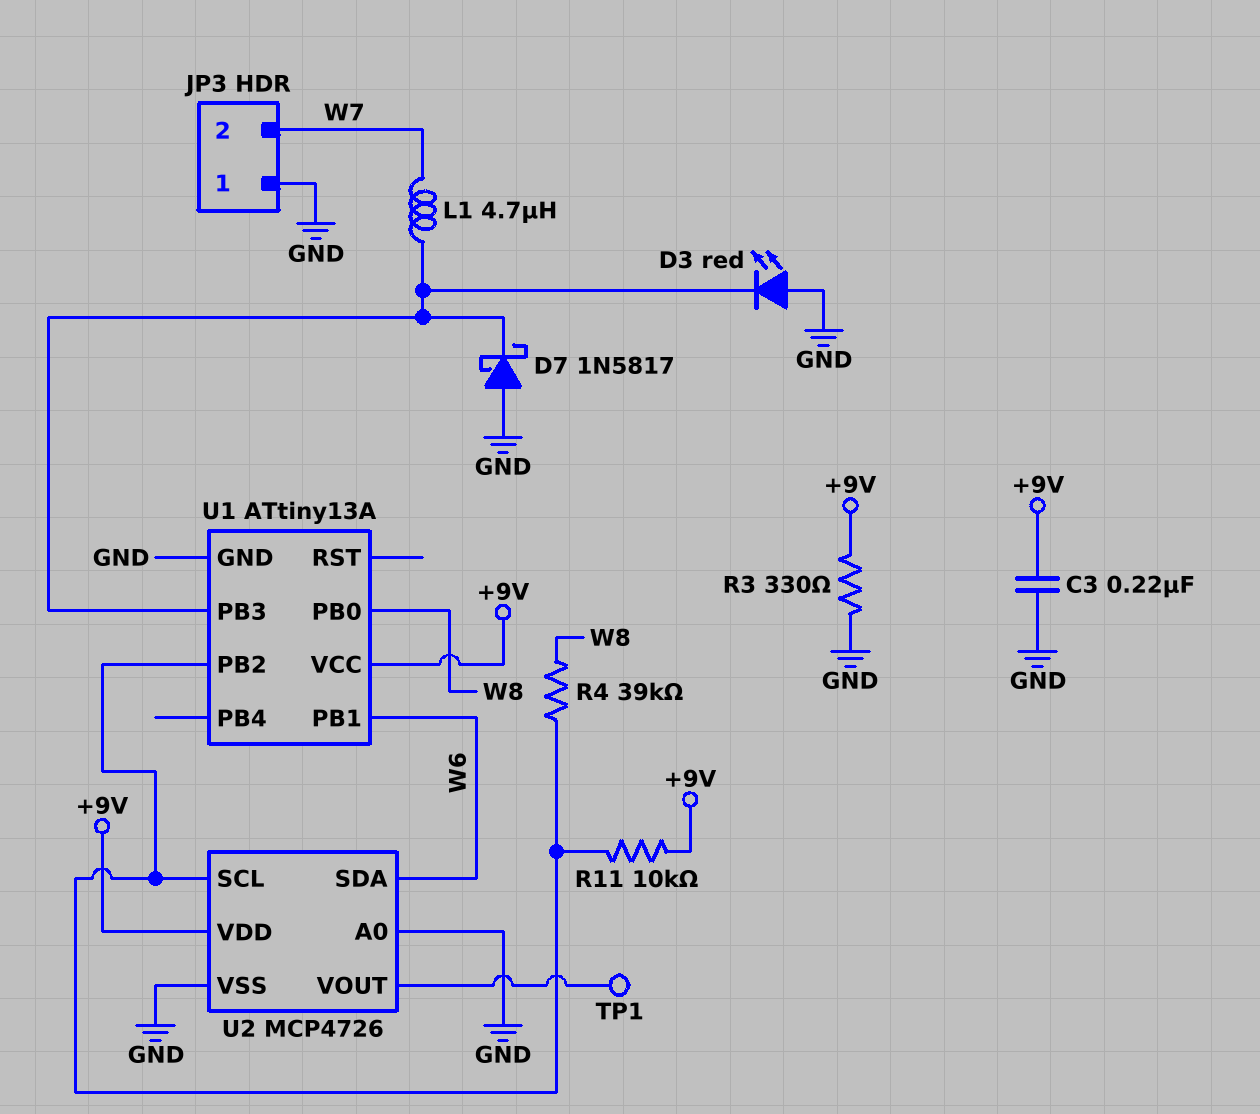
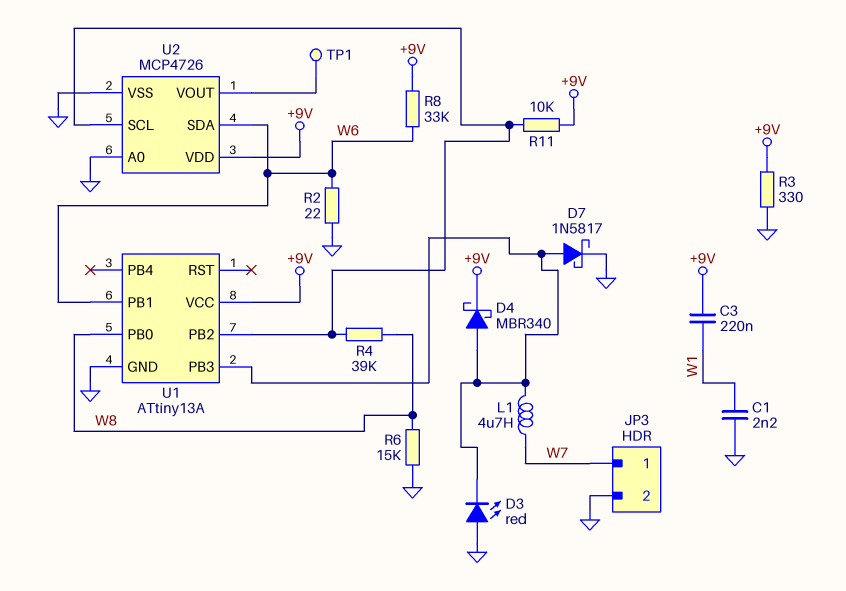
C1: none -> 2.2nF (GND, W1)
C3: 220nF (+9V, GND) -> 220nF (+9V, W1)
D4: none -> schottky MBR340 (A U1/PB3, K +9V)
D7: schottky 1N5817 (A GND, K U1/PB3) -> schottky 1N5817 (A U1/PB3, K GND)
JP3 pin 1: GND -> W7
JP3 pin 2: W7 -> GND
R2: none -> 22 (GND, W6)
R6: none -> 15k (GND, W8)
R8: none -> 33k (+9V, W6)

